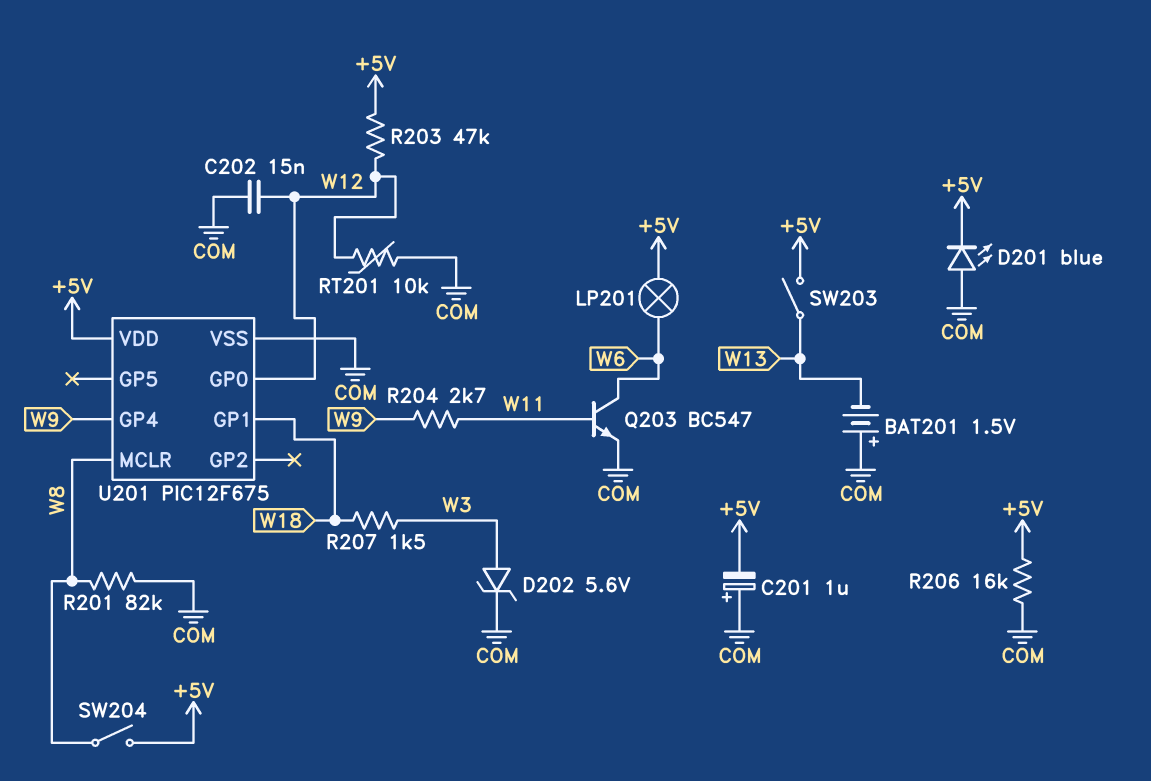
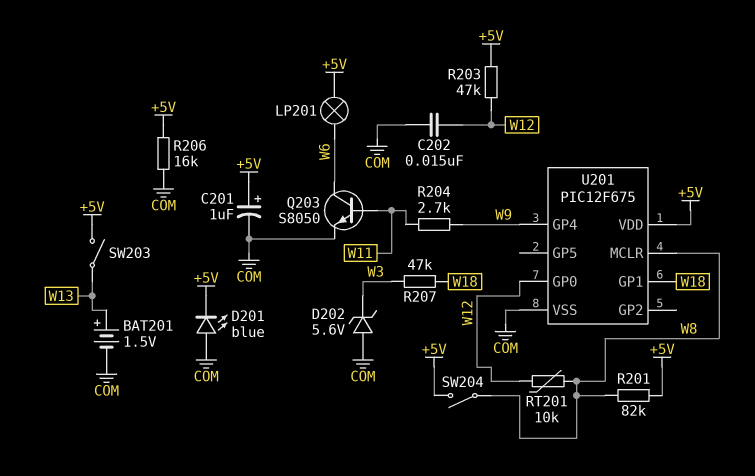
BAT201: 1.5V (plus COM, minus W13) -> 1.5V (plus W13, minus COM)
C201: 1uF (plus COM, minus +5V) -> 1uF (plus +5V, minus COM)
D202: zener 5.6V (A W3, K COM) -> zener 5.6V (A COM, K W3)
Q203: NPN BC547 (B W11, C W6, E COM) -> NPN S8050 (B W11, C W6, E COM)
R201: 82k (COM, W8) -> 82k (+5V, W8)
R207: 1.5k (W3, W18) -> 47k (W3, W18)
RT201: 10k (COM, W12) -> 10k (W8, W12)

